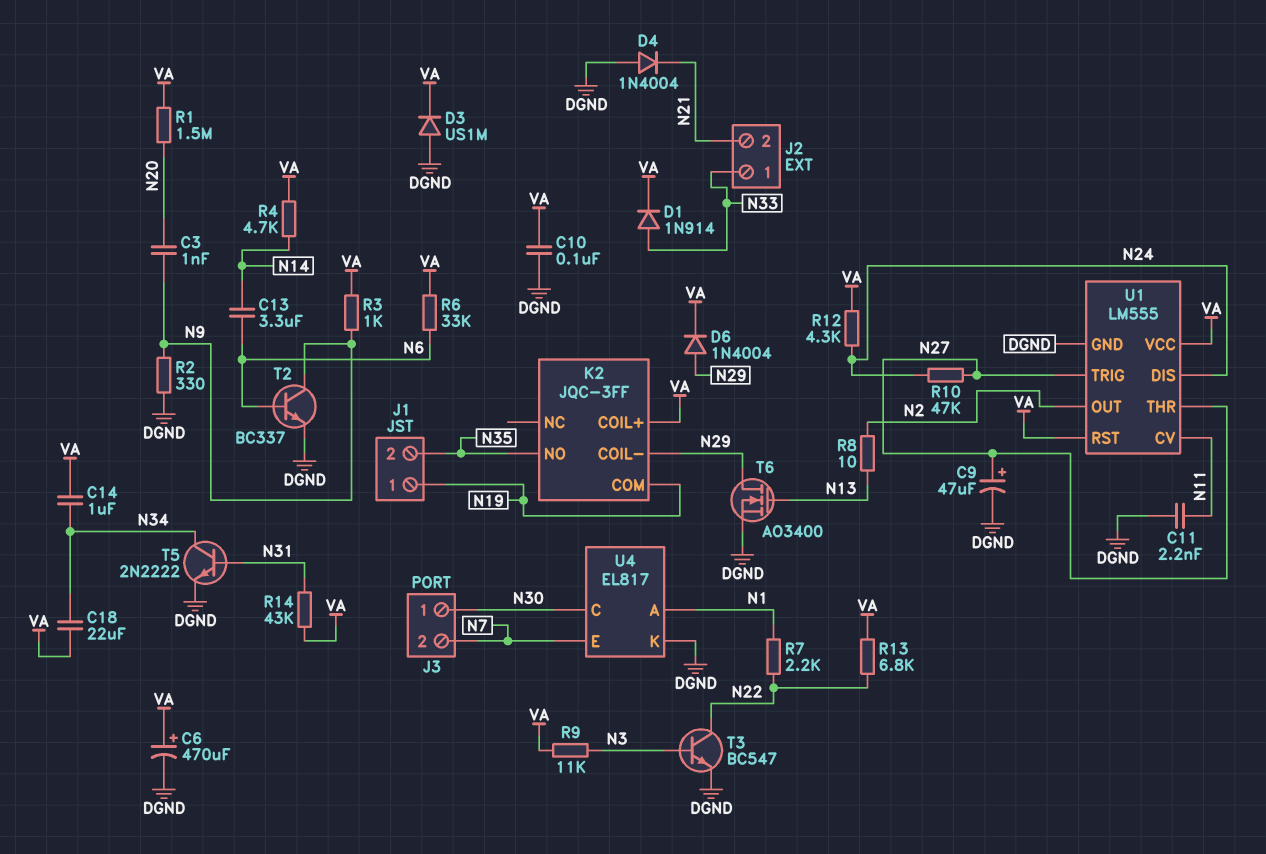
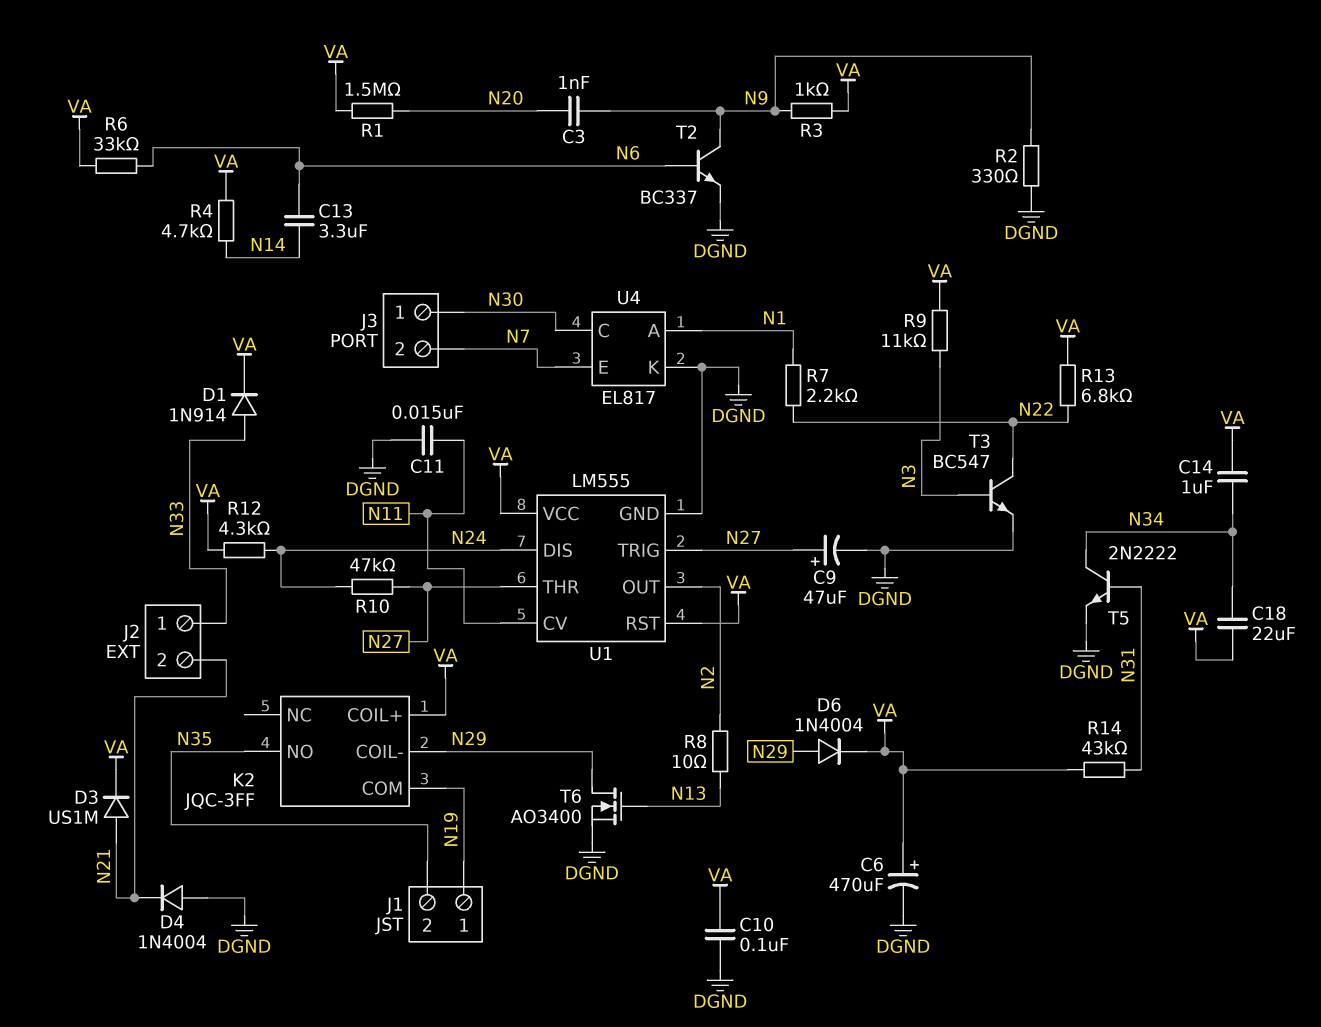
C11: 2.2nF (DGND, N11) -> 15nF (DGND, N11)
D3: diode US1M (A DGND, K VA) -> diode US1M (A N21, K VA)

